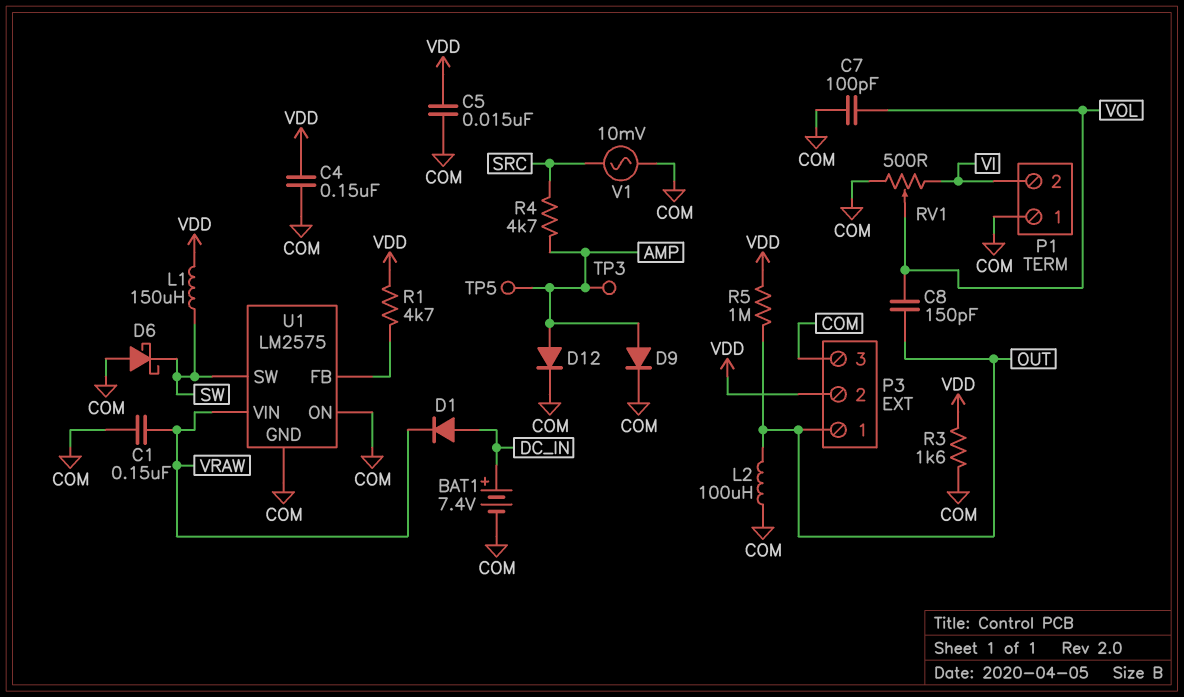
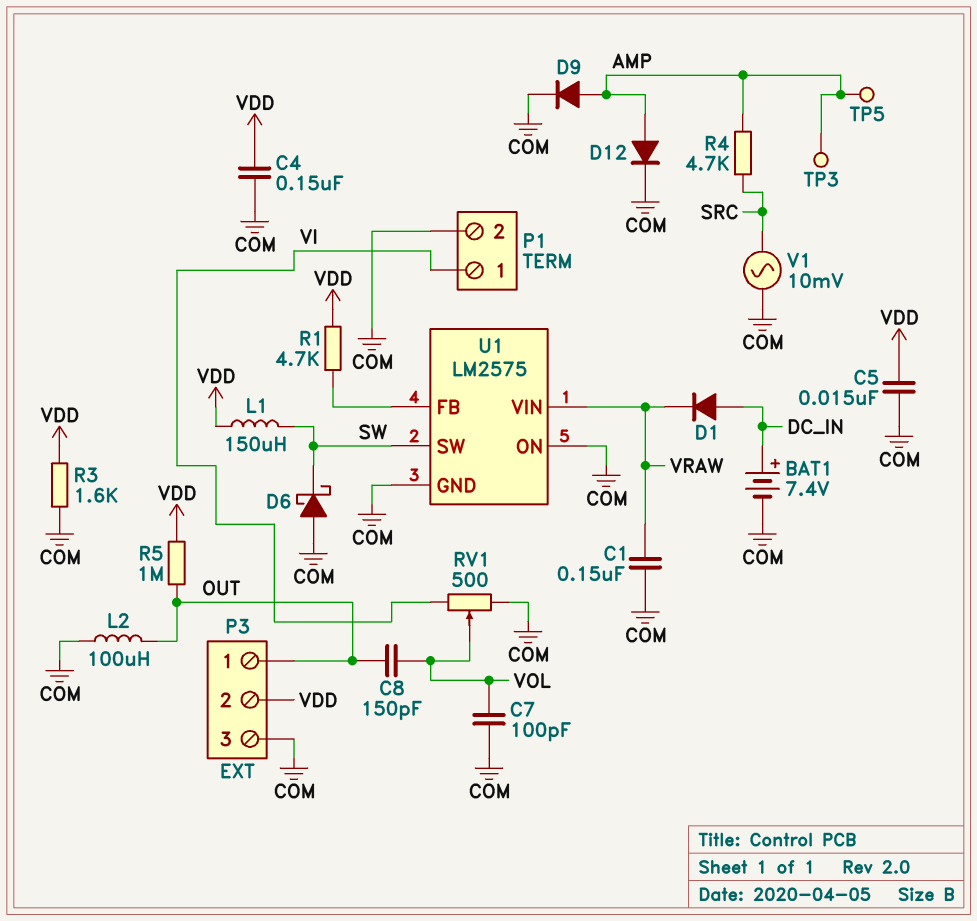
P1 pin 1: COM -> VI
P1 pin 2: VI -> COM

